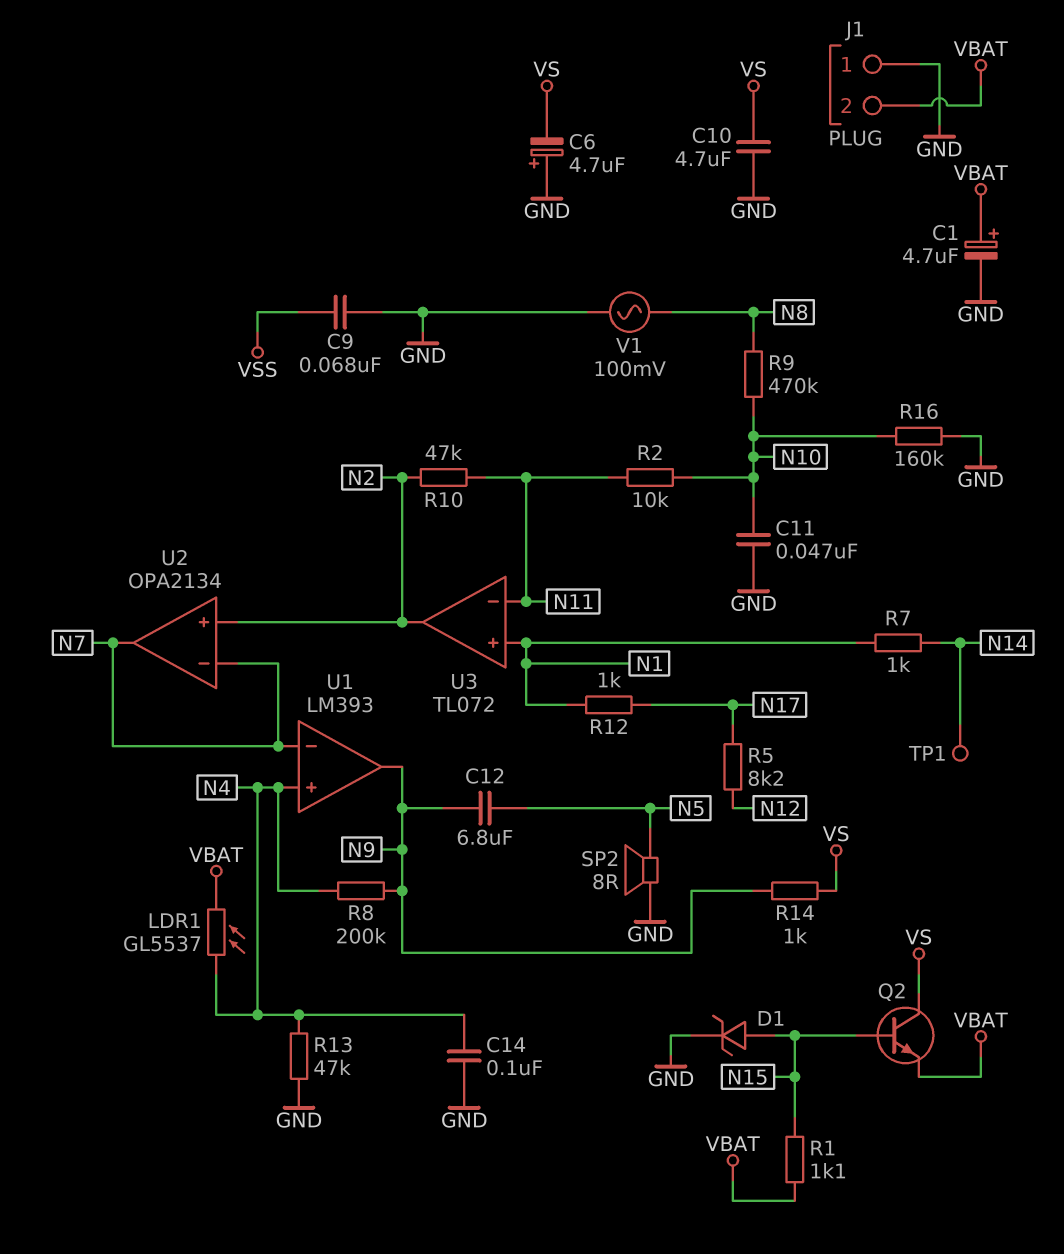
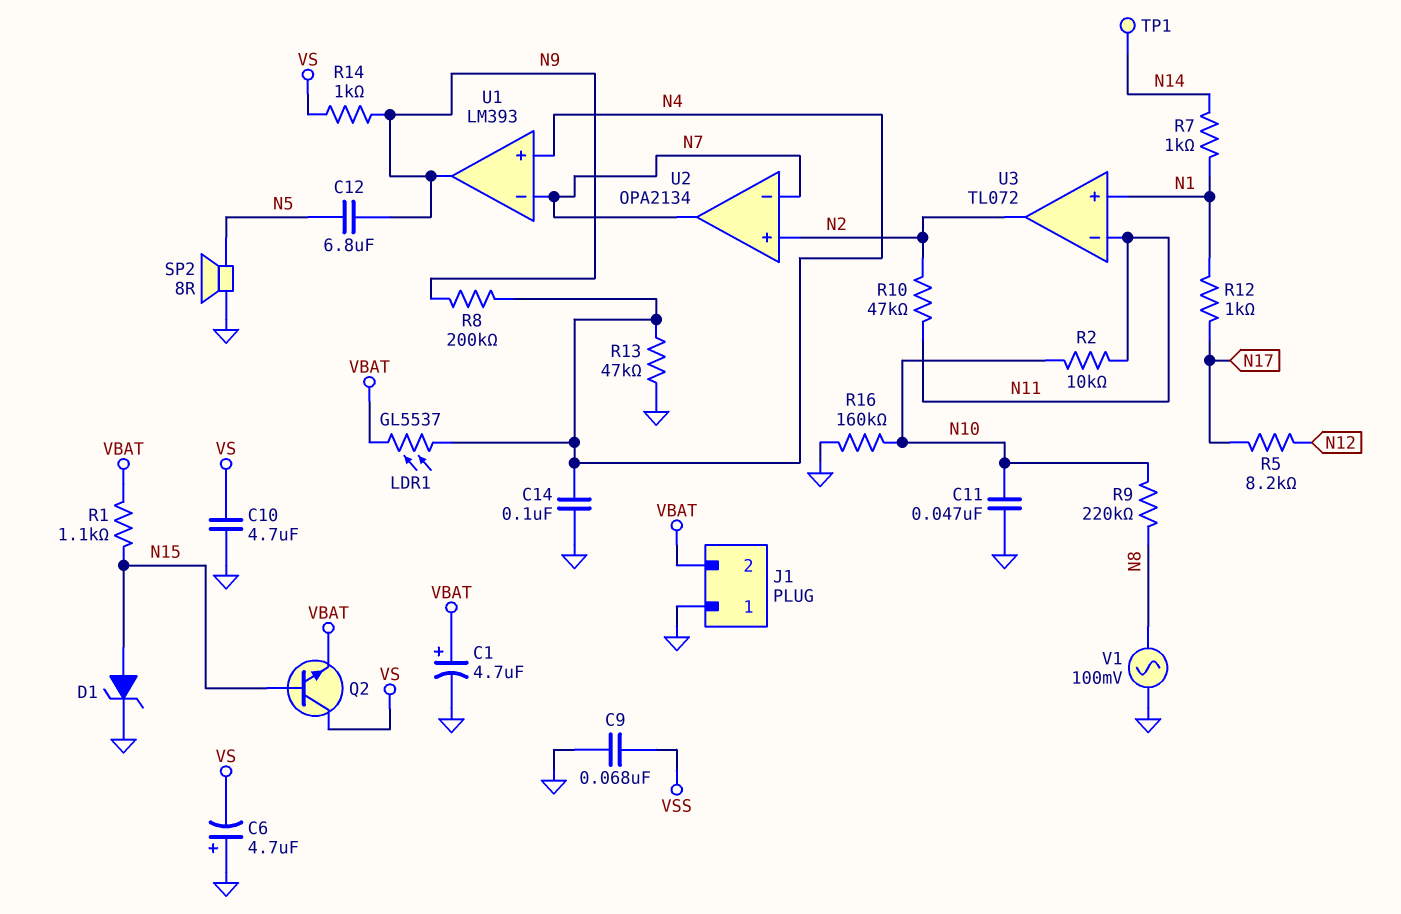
R9: 470k (N8, N10) -> 220k (N8, N10)

